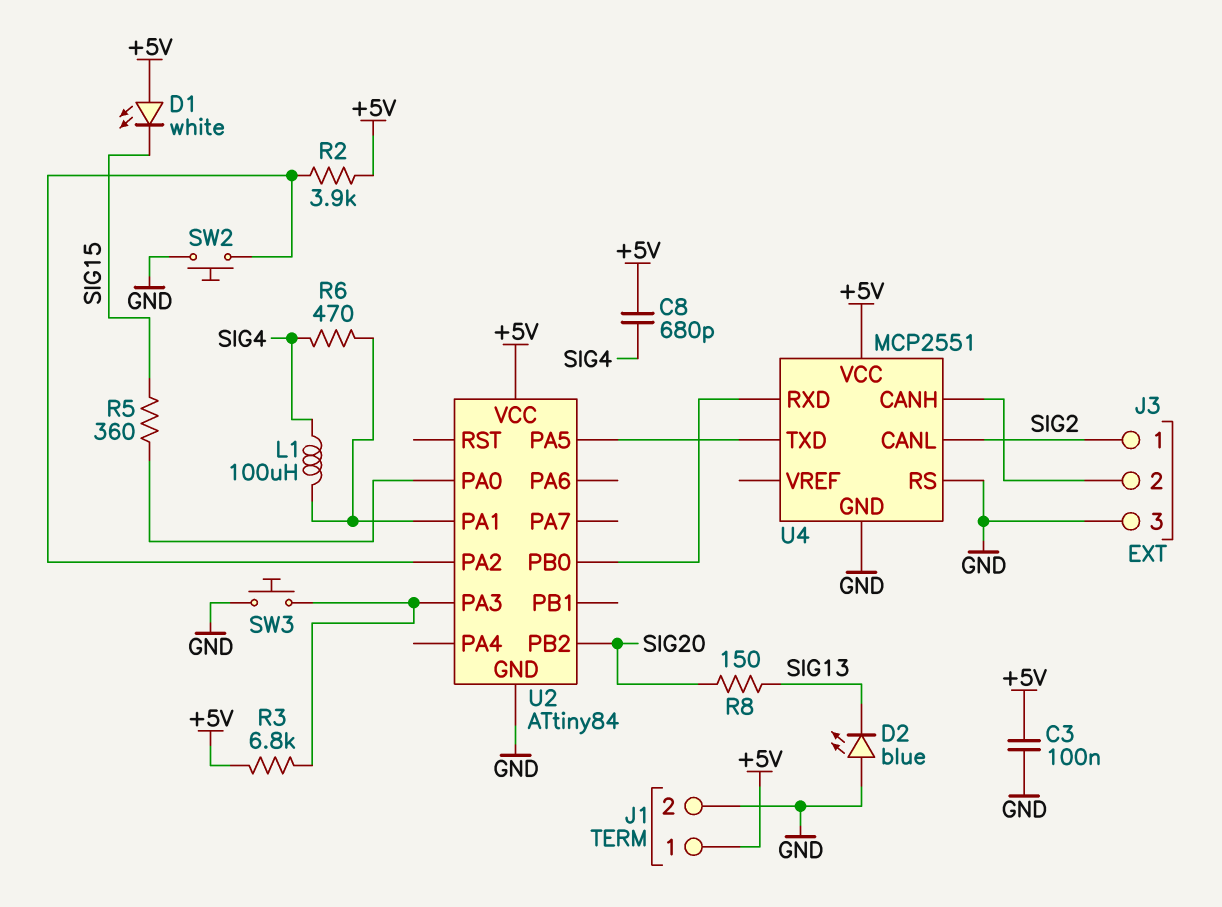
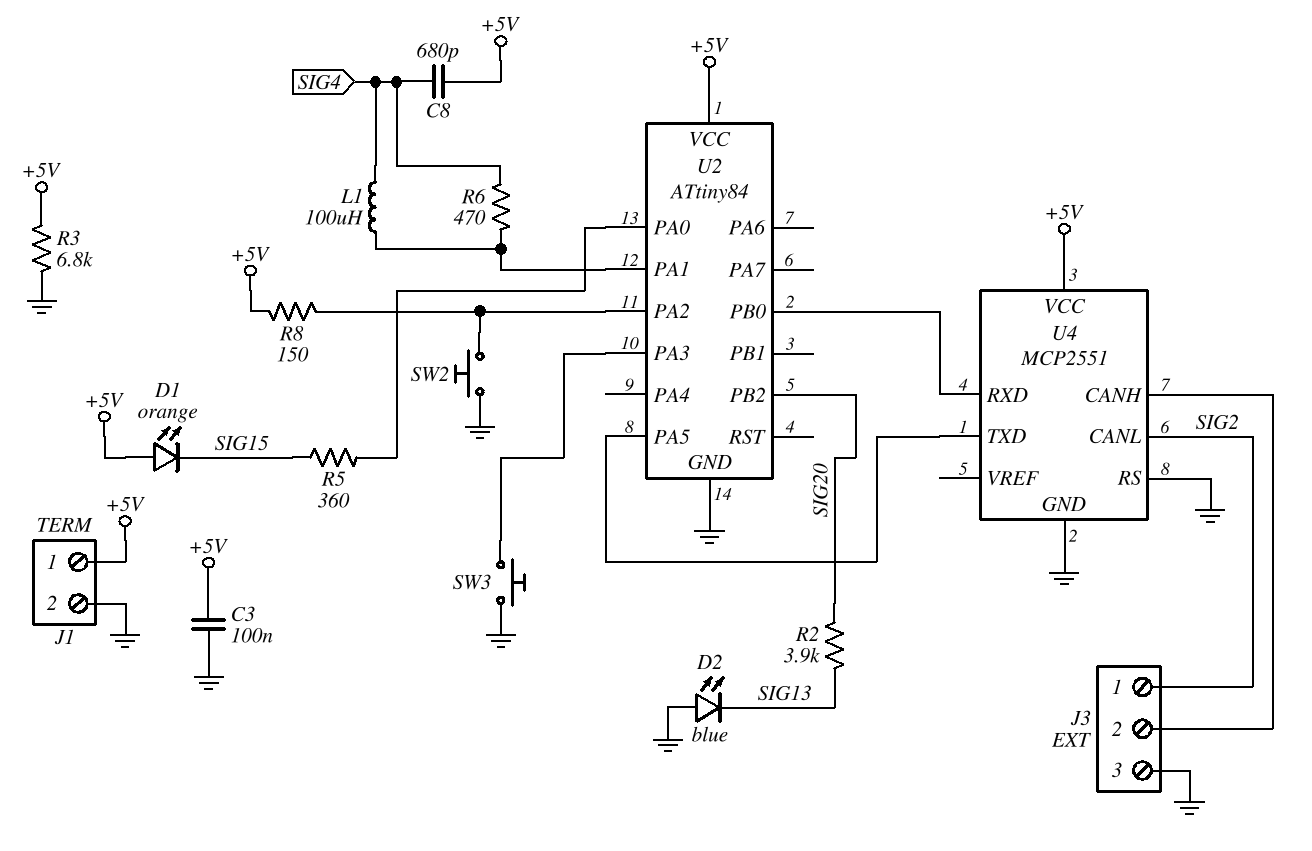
D1: LED white (A +5V, K SIG15) -> LED orange (A +5V, K SIG15)
R2: 3.9k (+5V, U2/PA2) -> 3.9k (SIG13, SIG20)
R3: 6.8k (+5V, U2/PA3) -> 6.8k (+5V, GND)
R8: 150 (SIG13, SIG20) -> 150 (+5V, U2/PA2)

